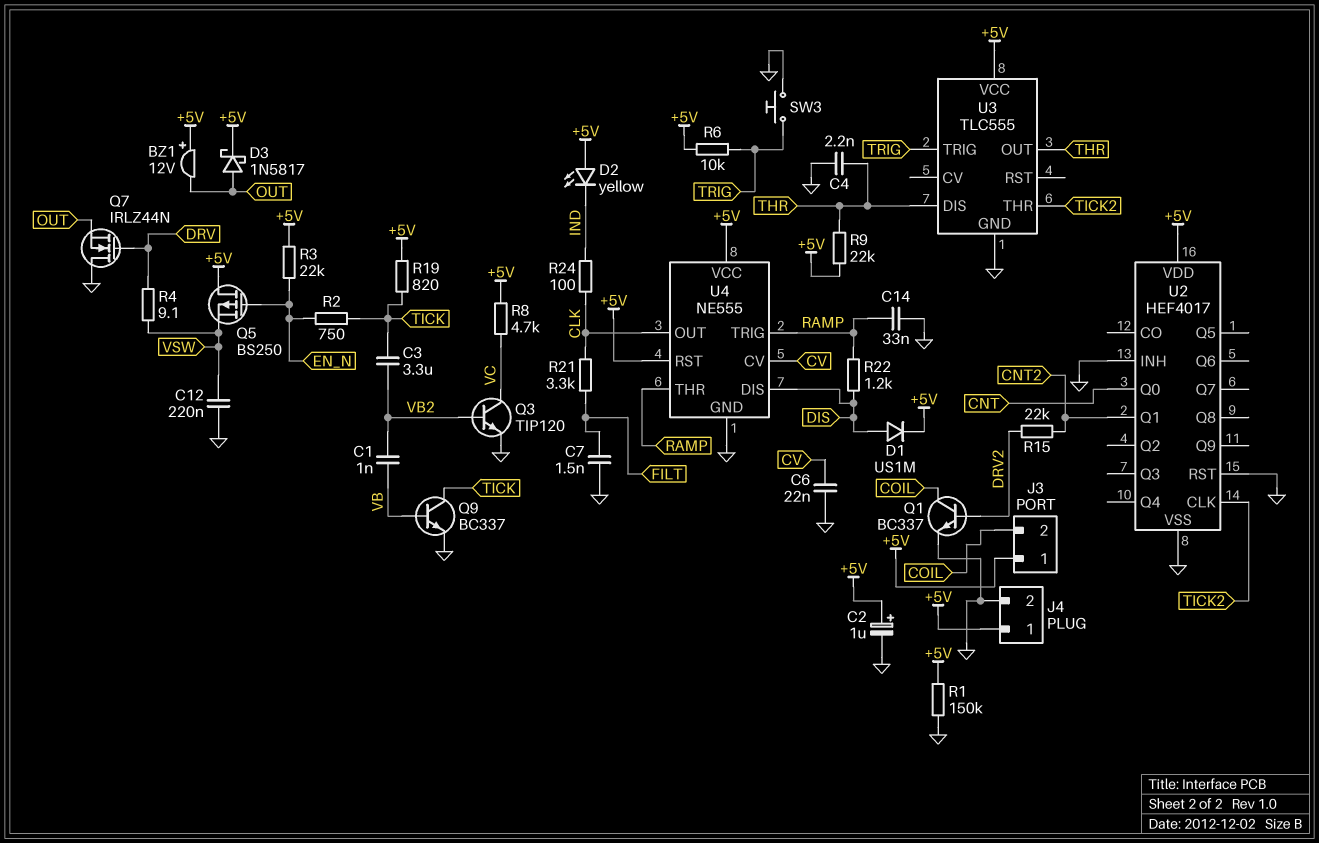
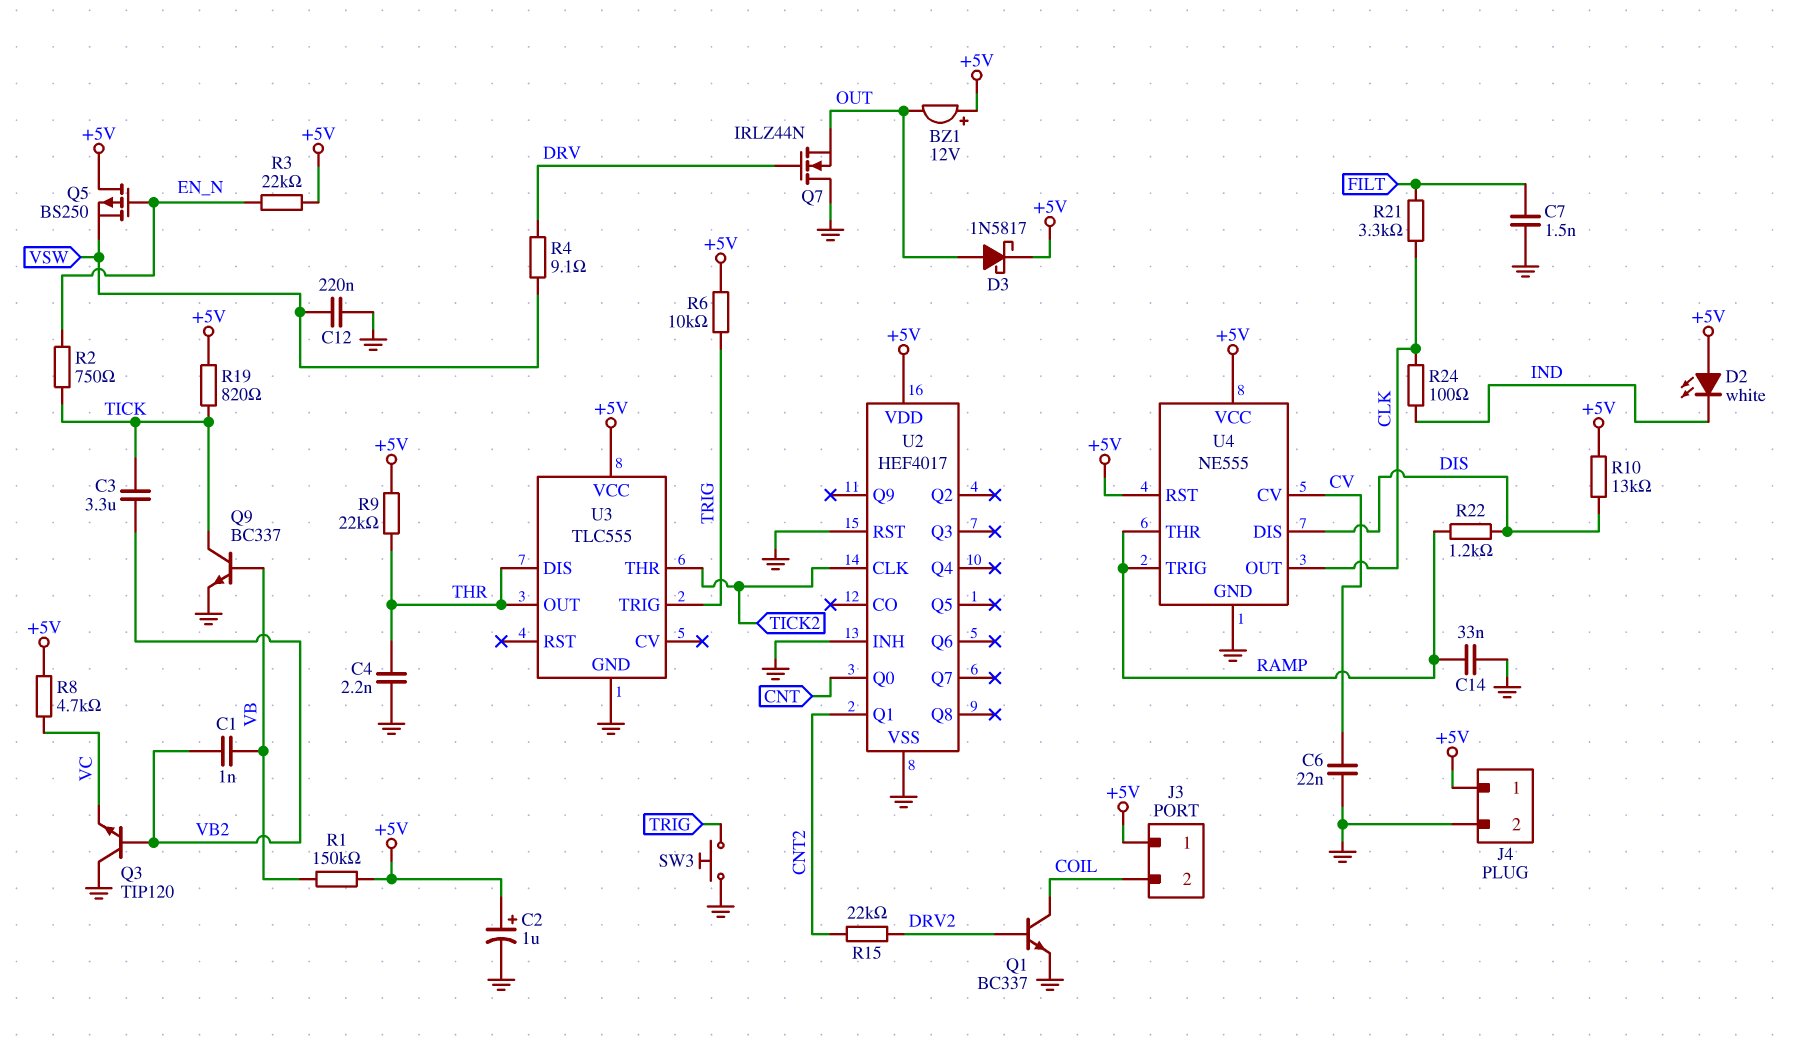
D1: diode US1M (A DIS, K +5V) -> none
D2: LED yellow (A +5V, K IND) -> LED white (A +5V, K IND)
Q3: NPN TIP120 (B VB2, C VC, E GND) -> NPN TIP120 (B VB2, C GND, E VC)
R1: 150k (+5V, GND) -> 150k (+5V, VB)
R10: none -> 13k (+5V, DIS)

